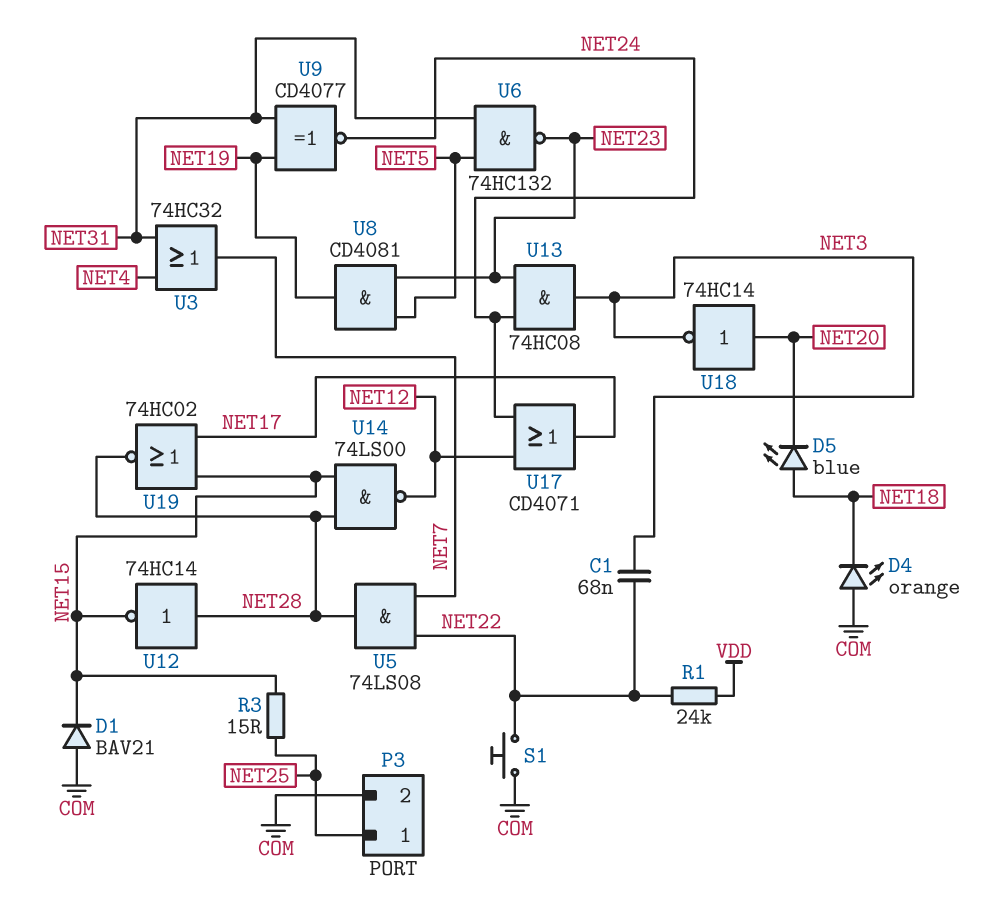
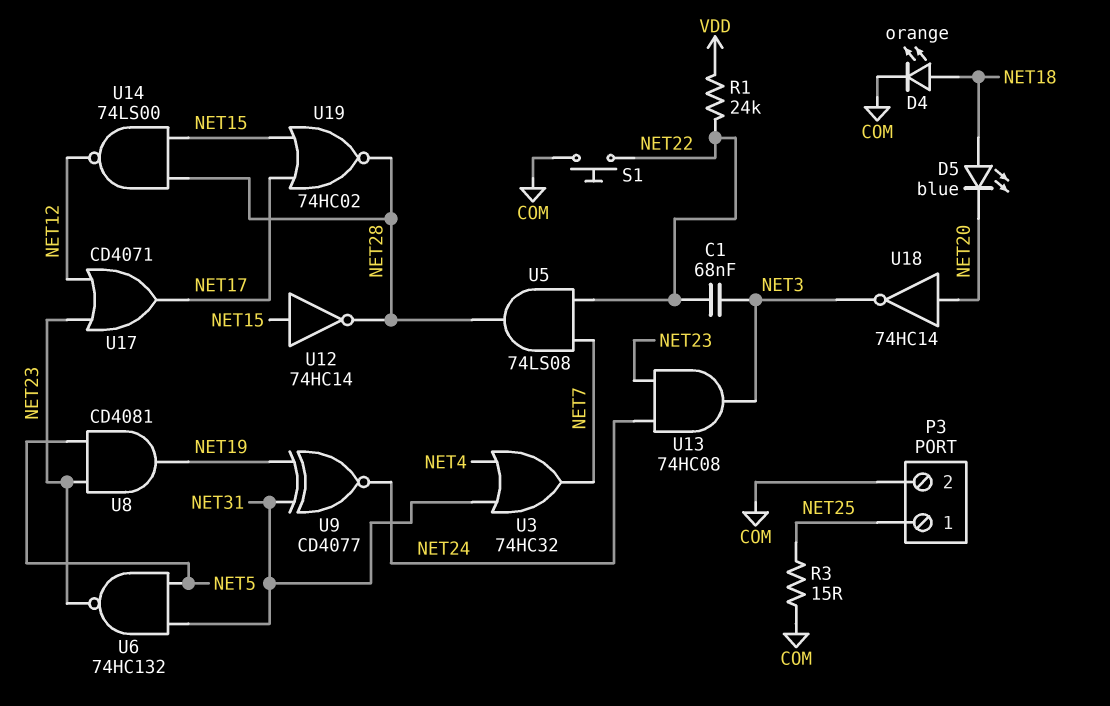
D1: diode BAV21 (A COM, K NET15) -> none
D4: LED orange (A COM, K NET18) -> LED orange (A NET18, K COM)
R3: 15 (NET15, NET25) -> 15 (COM, NET25)
U12: NOT 74HC14 (in NET28, out NET15) -> NOT 74HC14 (in NET15, out NET28)
U17: OR CD4071 (in NET12, in NET24, out NET17) -> OR CD4071 (in NET12, in NET23, out NET17)

